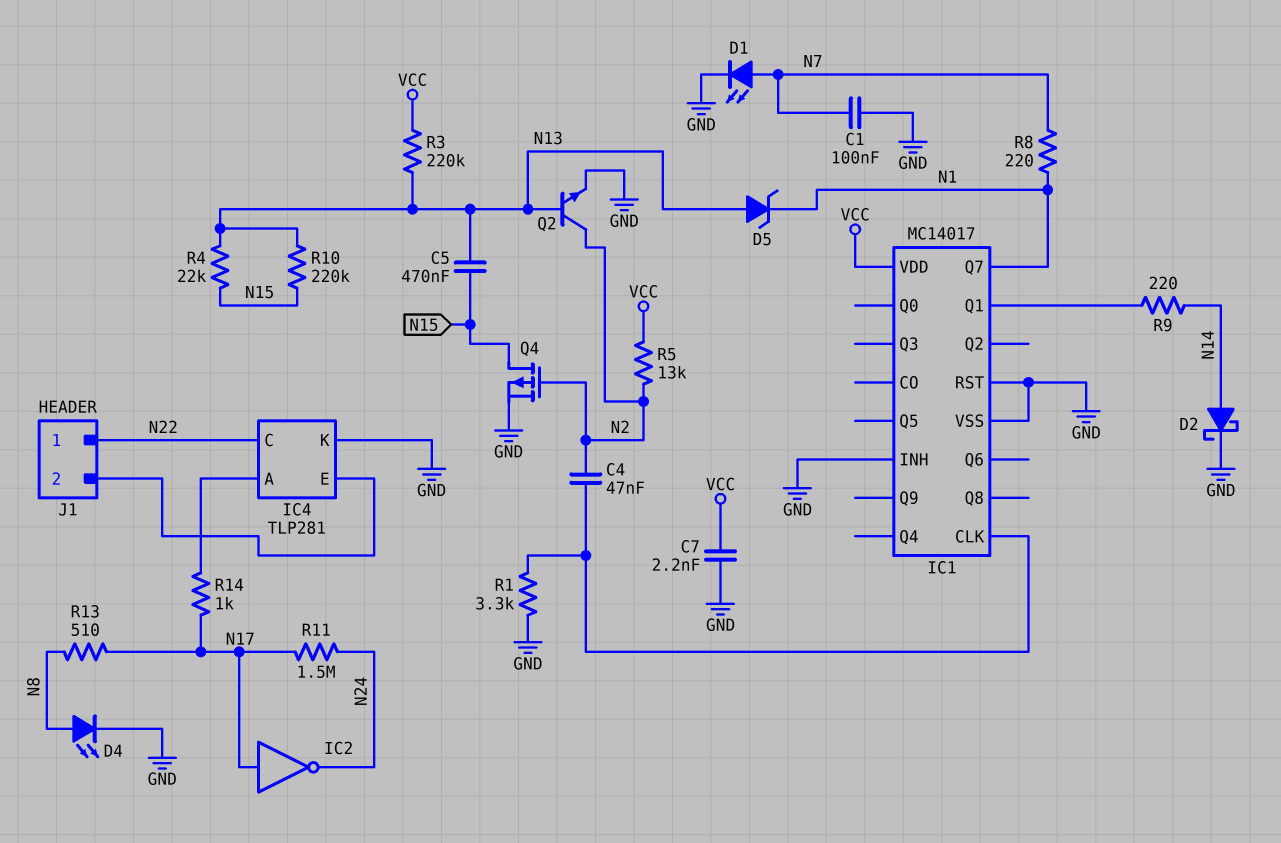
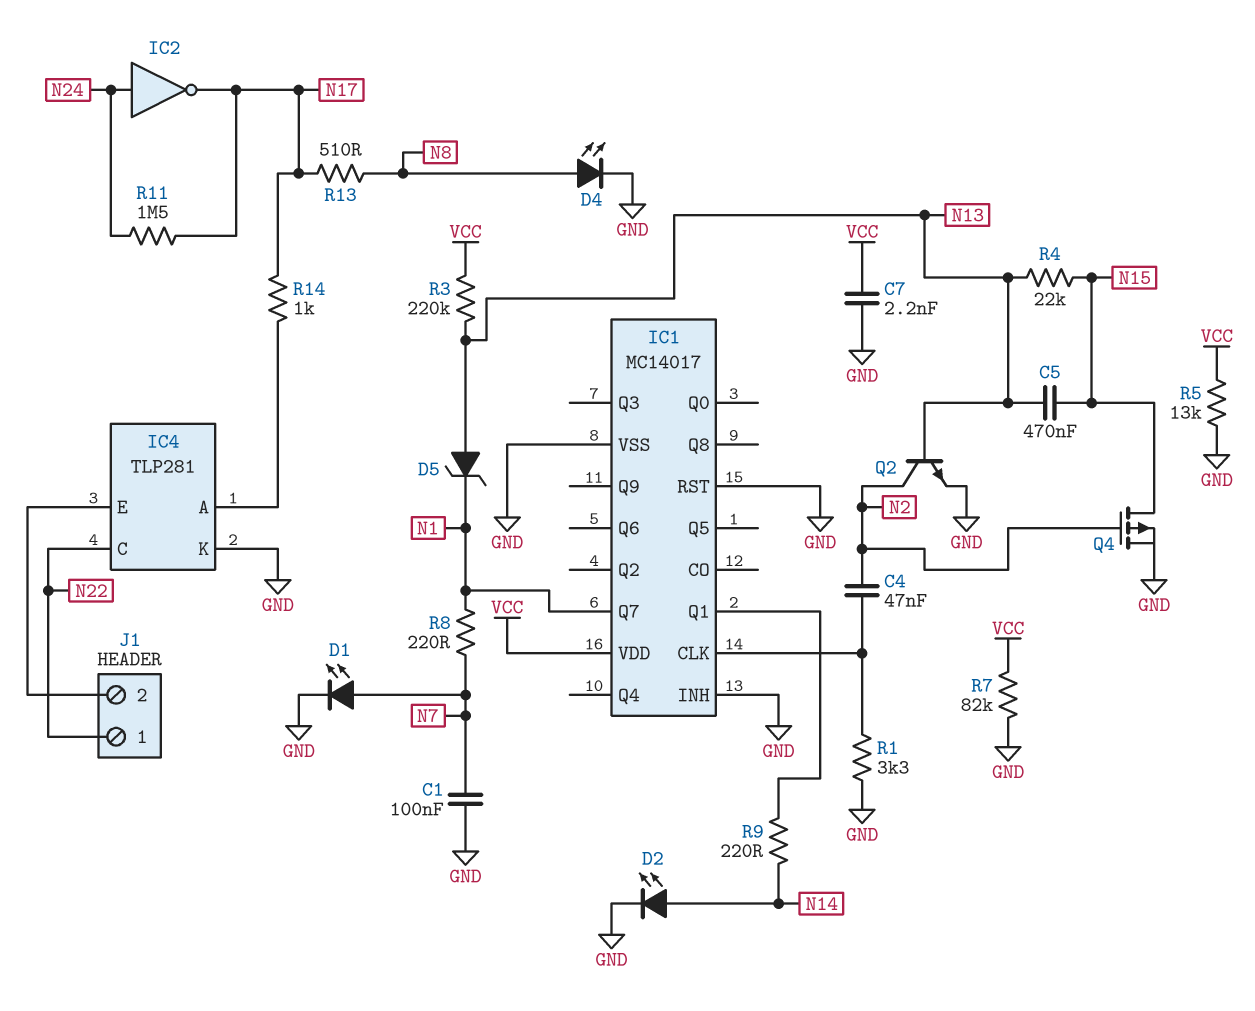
D2: schottky (A N14, K GND) -> LED (A N14, K GND)
IC2: NOT (in N17, out N24) -> NOT (in N24, out N17)
R5: 13k (N2, VCC) -> 13k (GND, VCC)
R7: none -> 82k (GND, VCC)
R10: 220k (N13, N15) -> none

